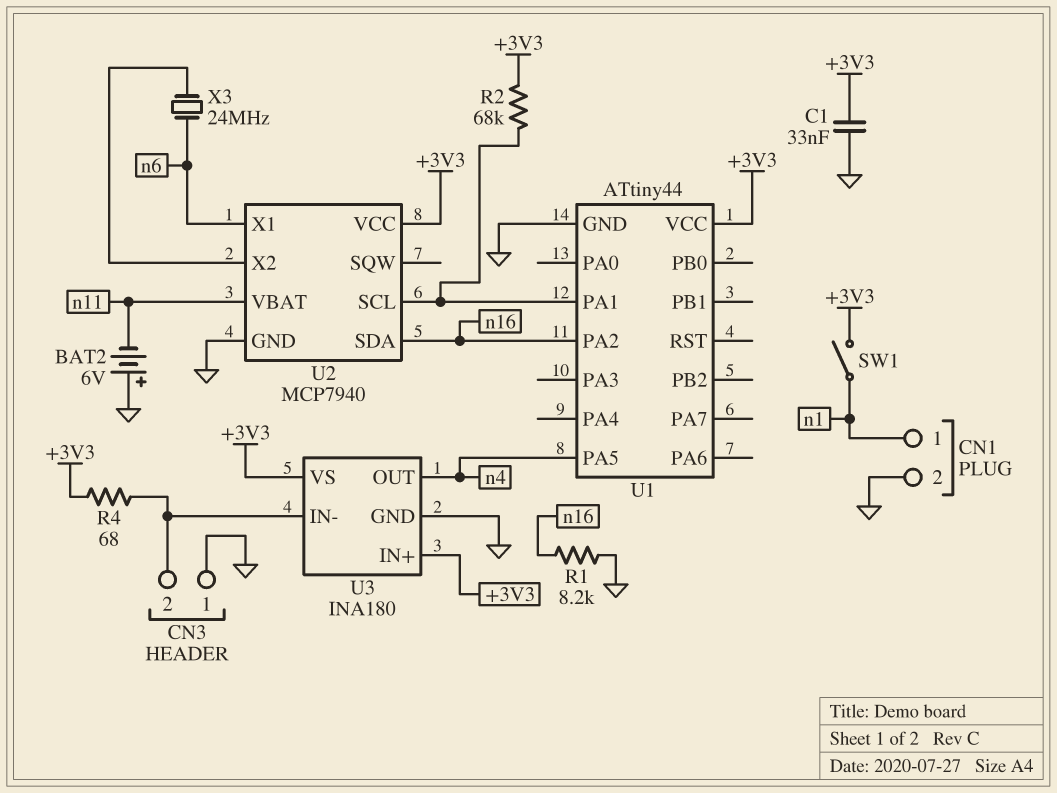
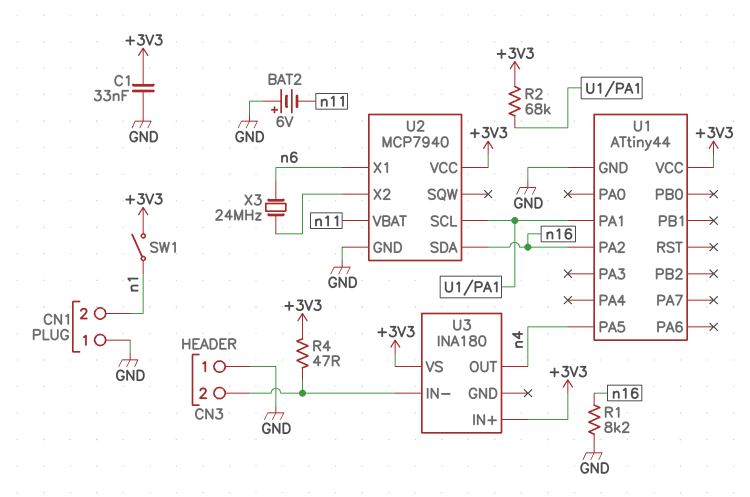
CN1 pin 1: n1 -> GND
CN1 pin 2: GND -> n1
R4: 68 (+3V3, CN3/2) -> 47 (+3V3, CN3/2)
U3 pin GND: GND -> none

